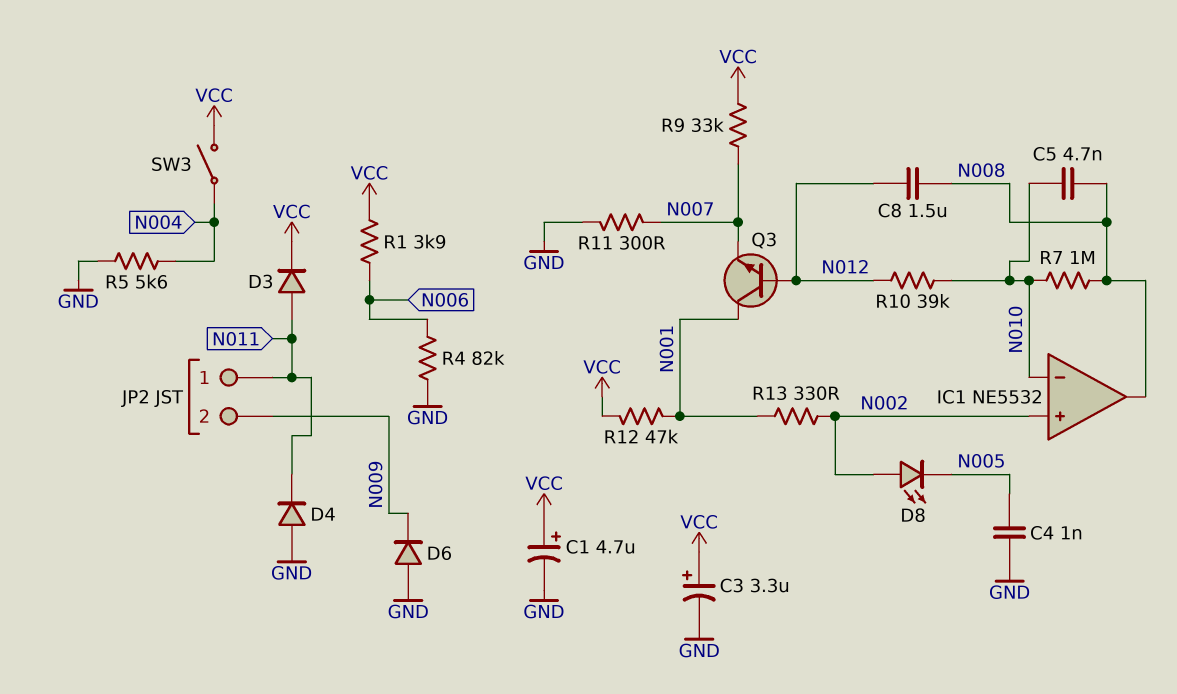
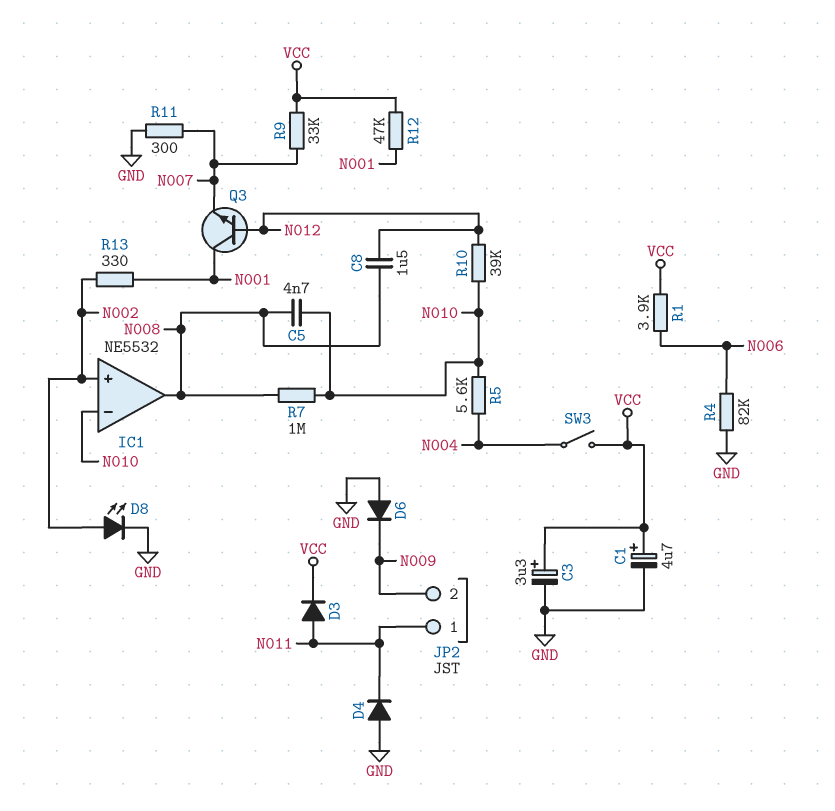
C4: 1nF (GND, N005) -> none
D8: LED (A N002, K N005) -> LED (A N002, K GND)
R5: 5.6k (GND, N004) -> 5.6k (N004, N010)

